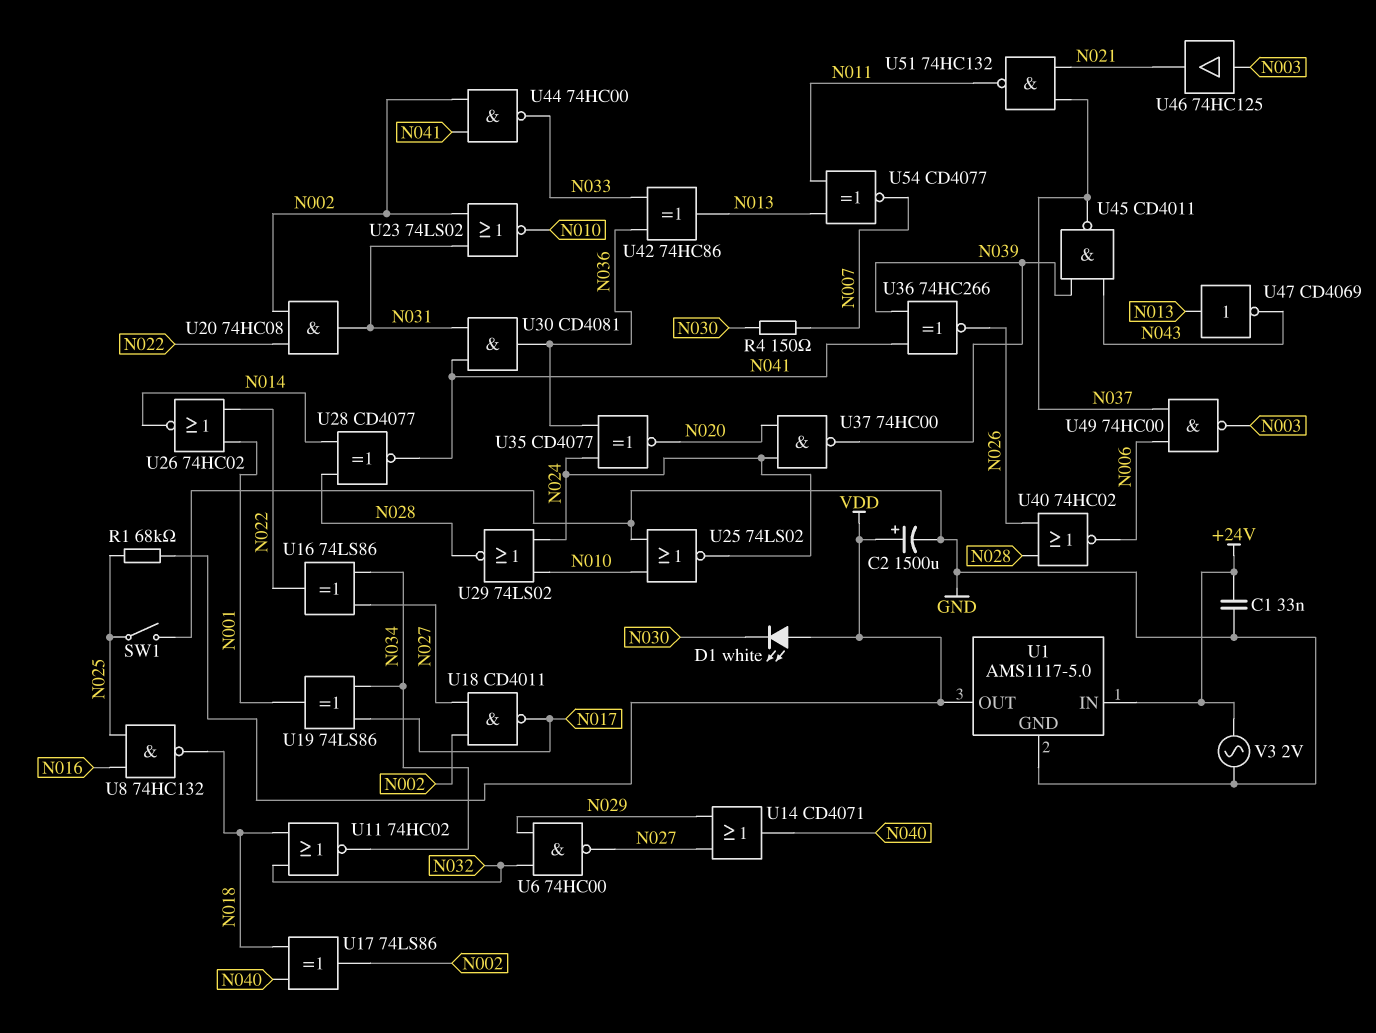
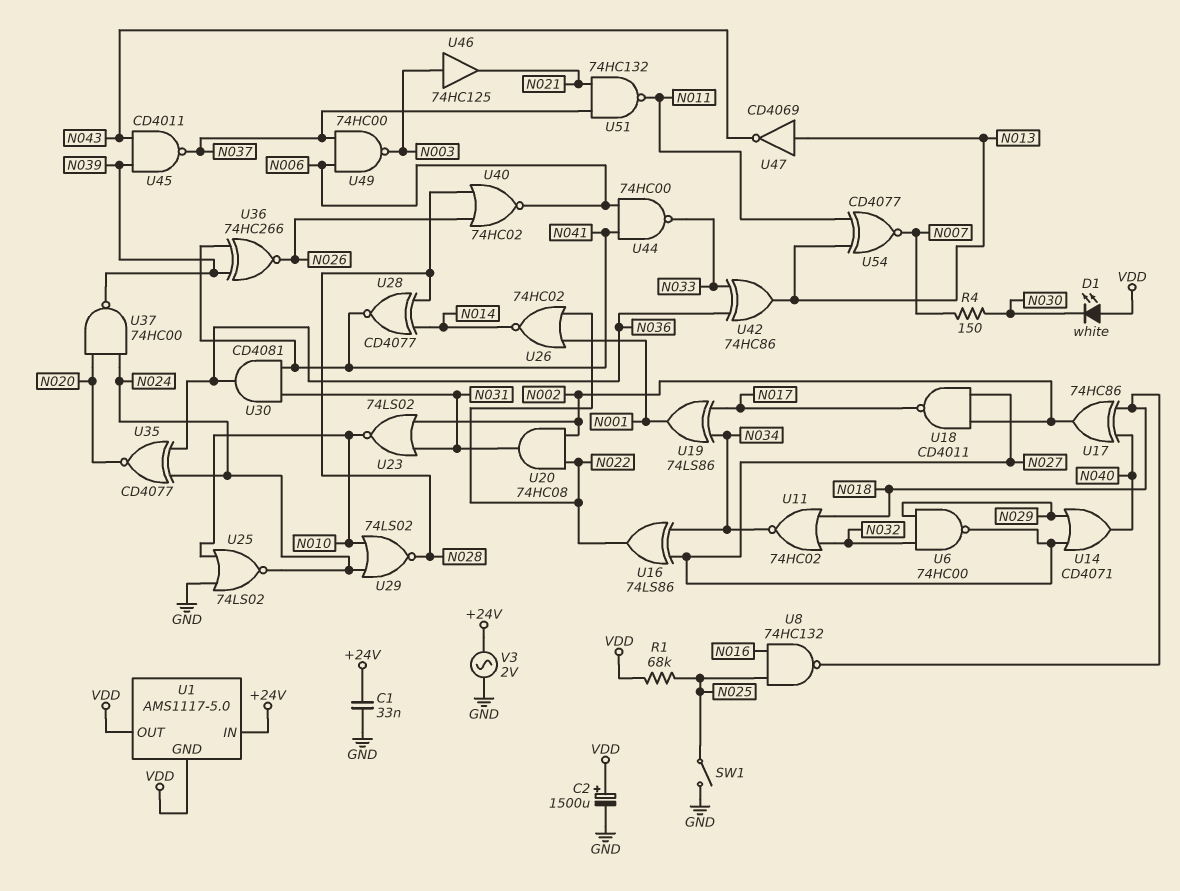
U1 pin GND: GND -> VDD
U17: XOR 74LS86 (in N018, in N040, out N002) -> XOR 74HC86 (in N018, in N040, out N002)
U44: NAND 74HC00 (in N002, in N041, out N033) -> NAND 74HC00 (in N006, in N041, out N033)

